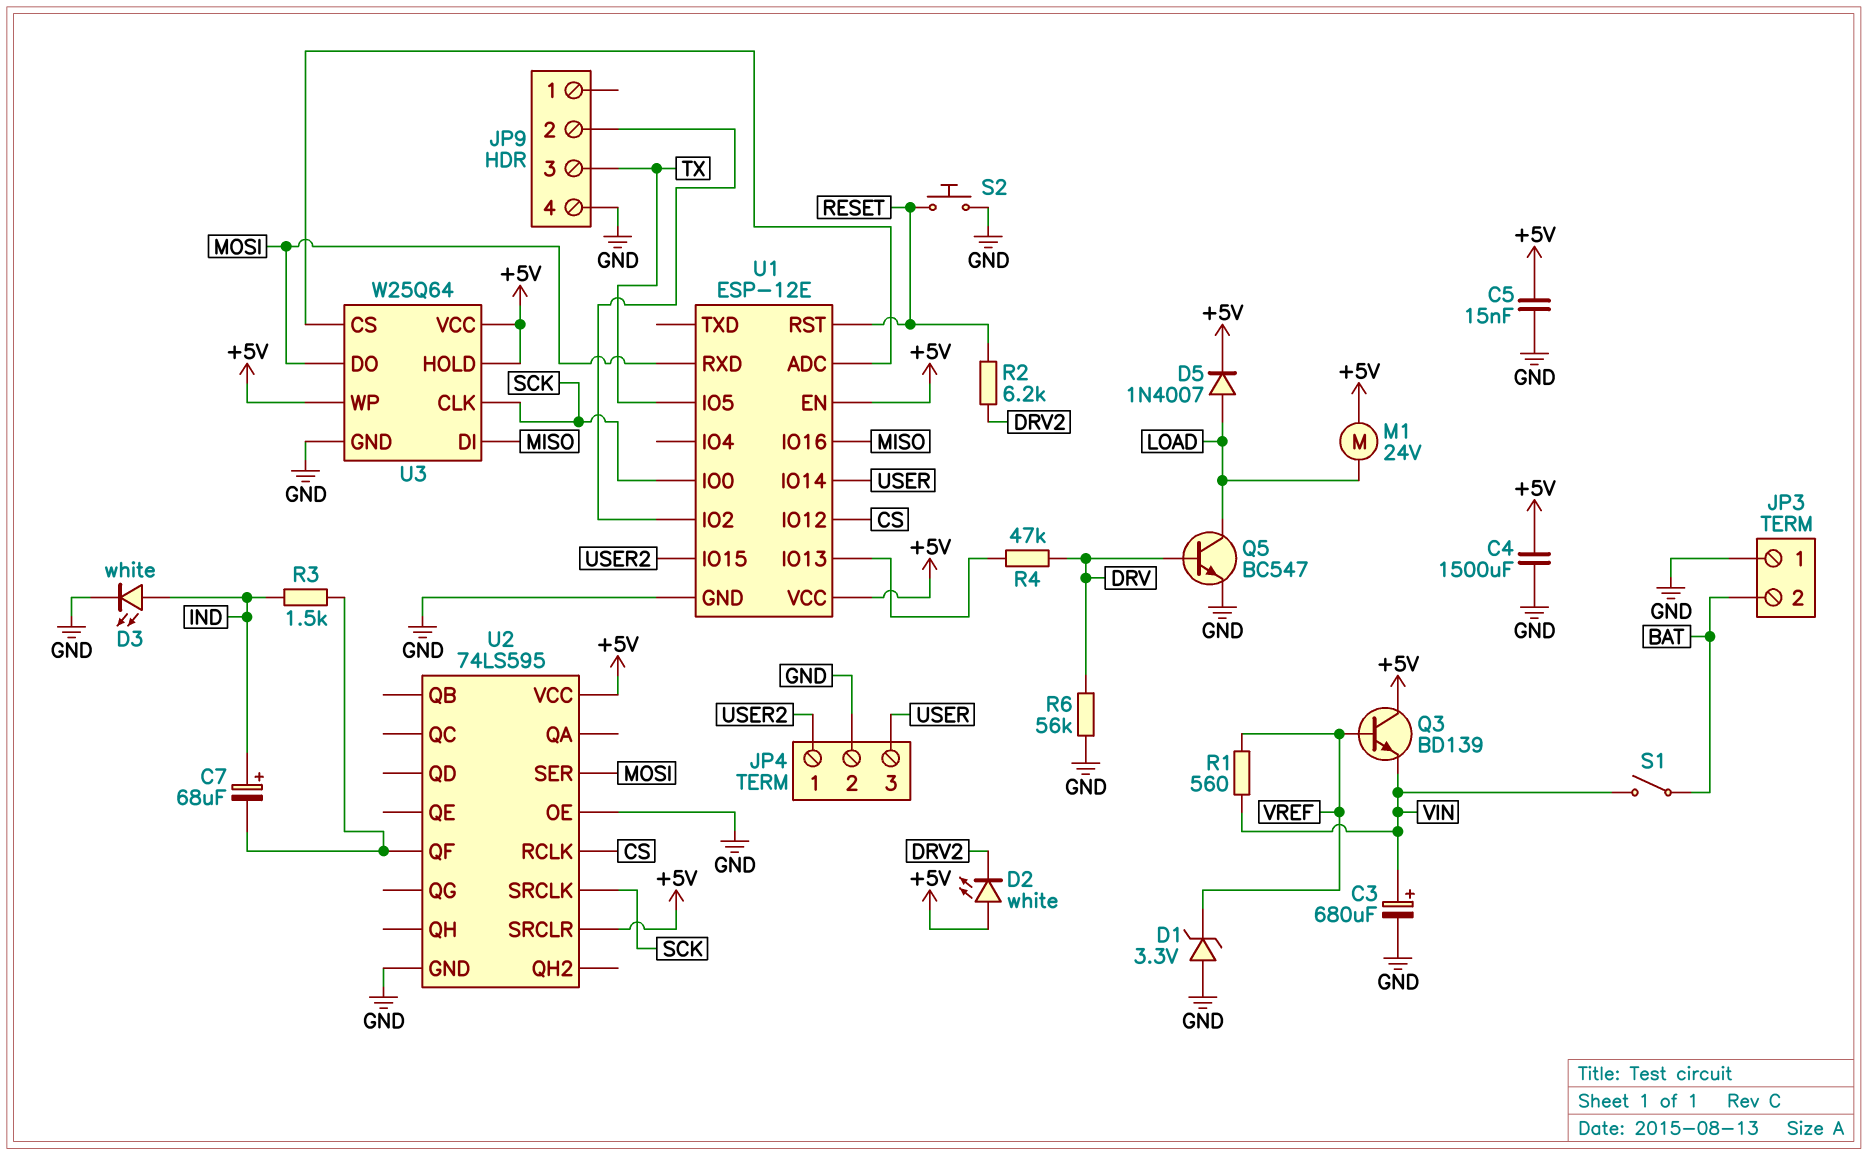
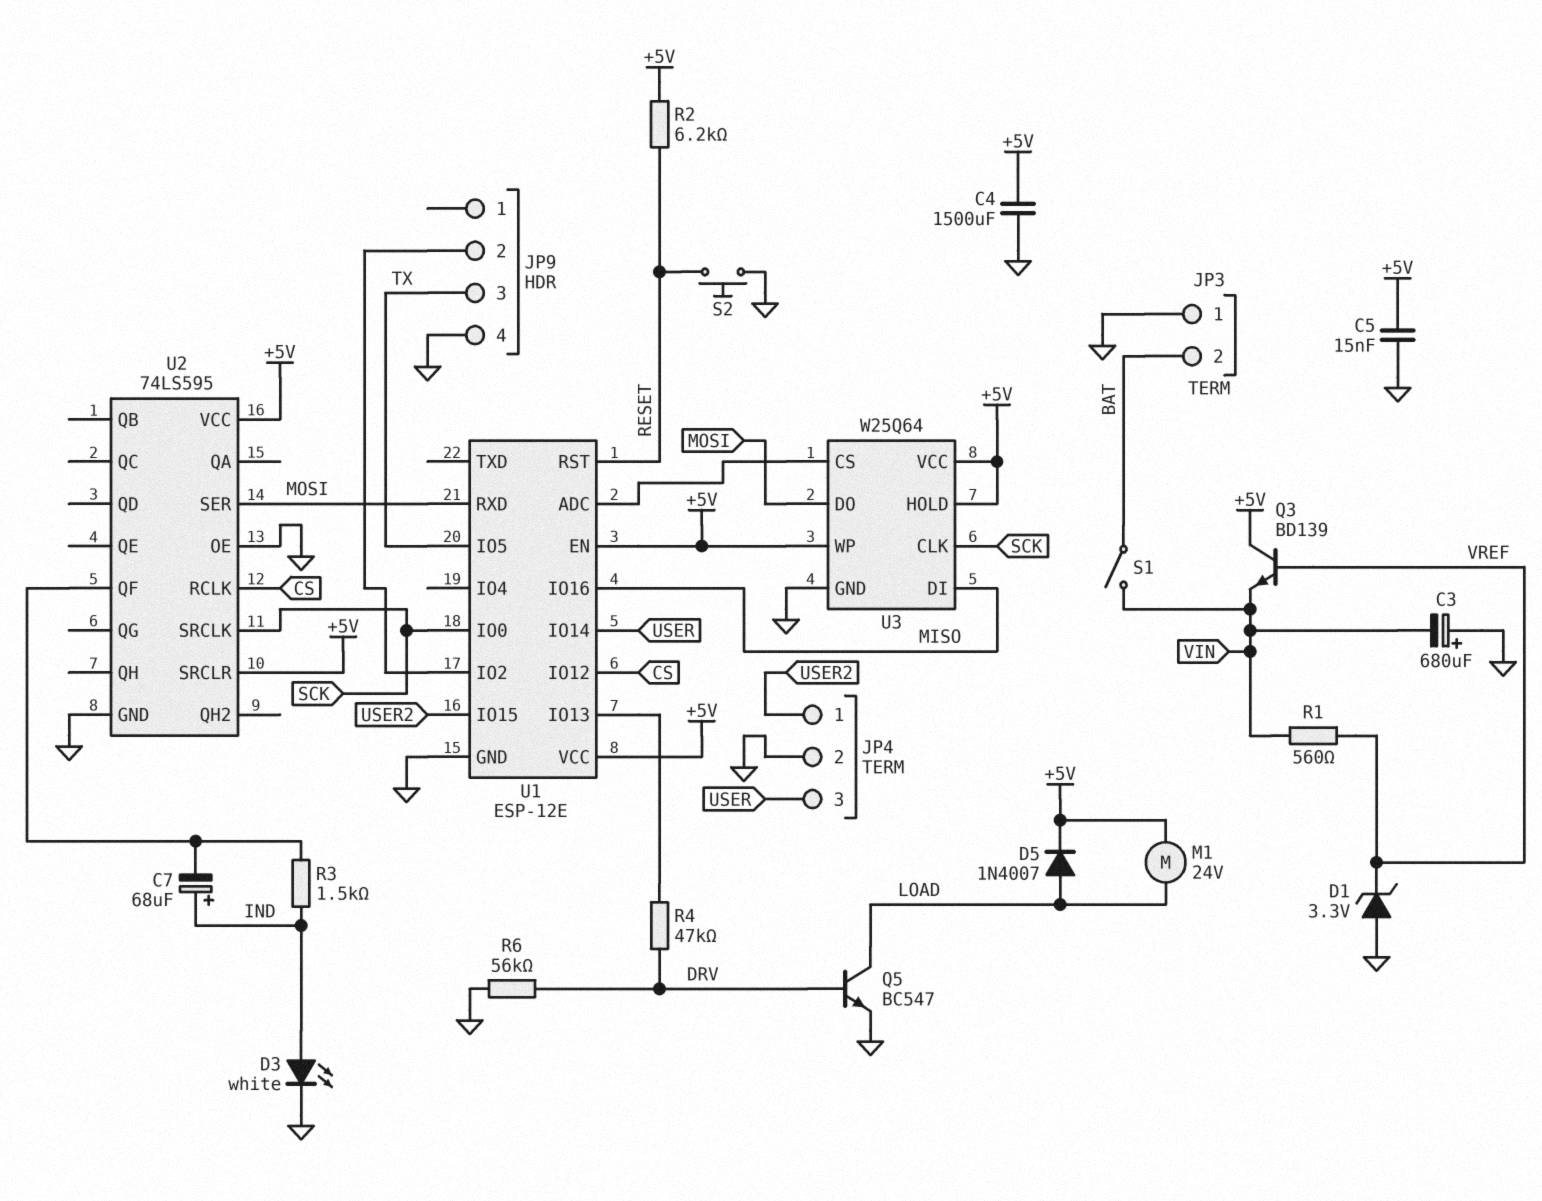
C3: 680uF (plus VIN, minus GND) -> 680uF (plus GND, minus VIN)
D2: LED white (A +5V, K DRV2) -> none
R2: 6.2k (DRV2, RESET) -> 6.2k (+5V, RESET)

